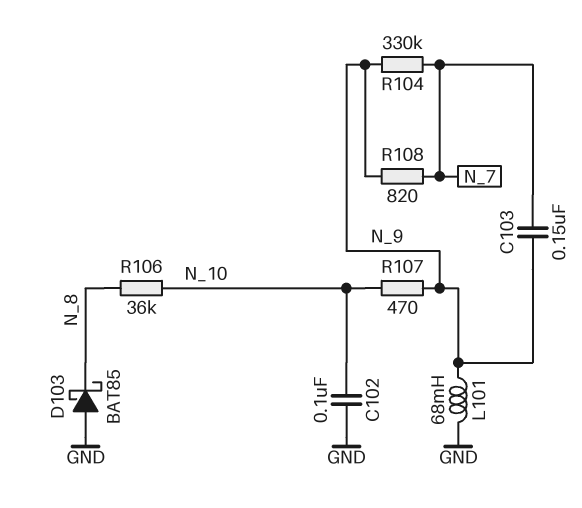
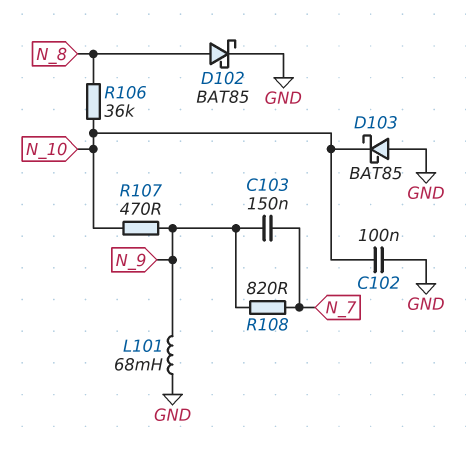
D102: none -> schottky BAT85 (A N_8, K GND)
D103: schottky BAT85 (A GND, K N_8) -> schottky BAT85 (A GND, K N_10)
R104: 330k (N_7, N_9) -> none

